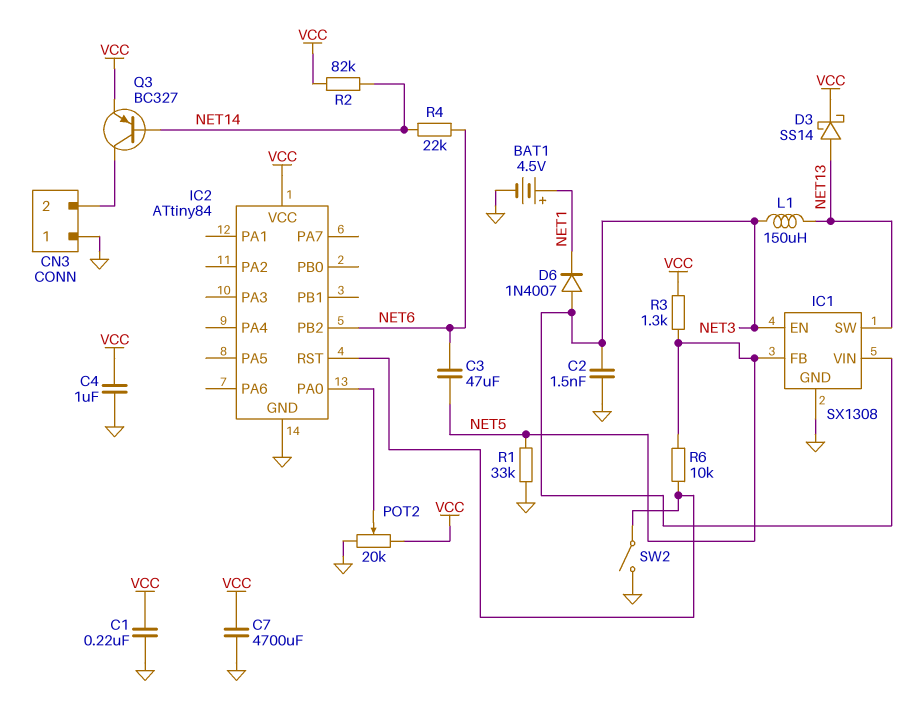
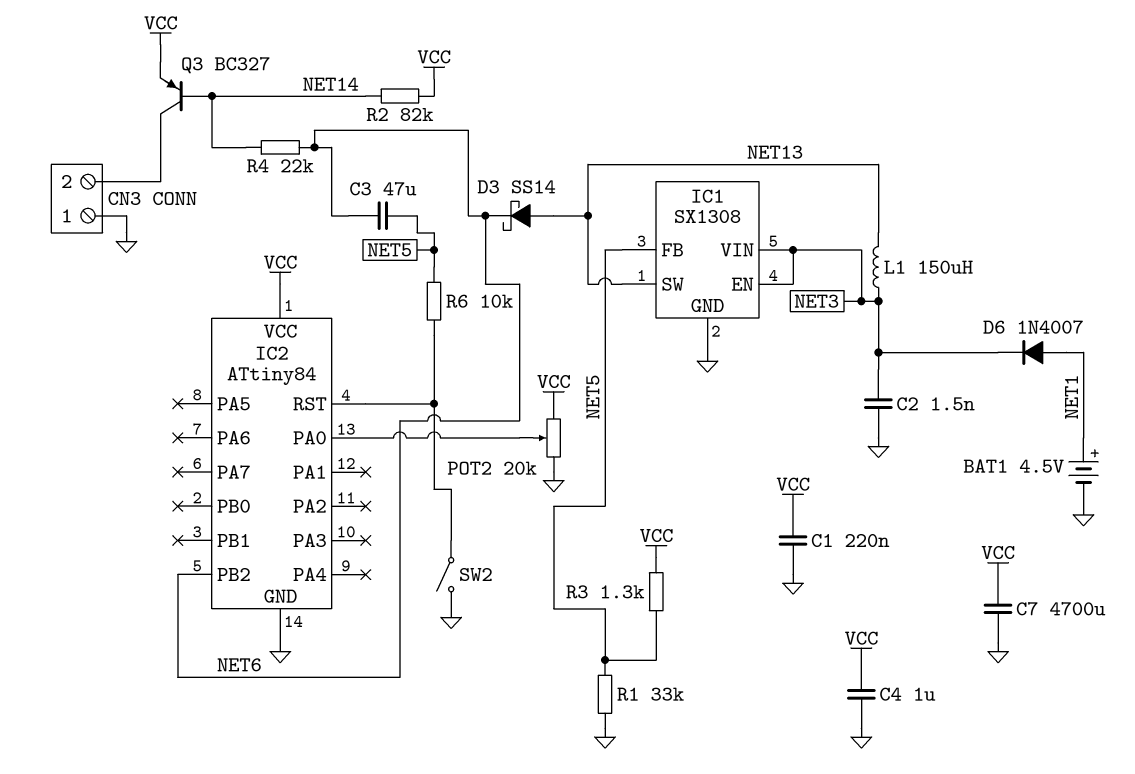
D3: schottky SS14 (A NET13, K VCC) -> schottky SS14 (A NET13, K NET6)
D6: diode 1N4007 (A NET3, K NET1) -> diode 1N4007 (A NET1, K NET3)

